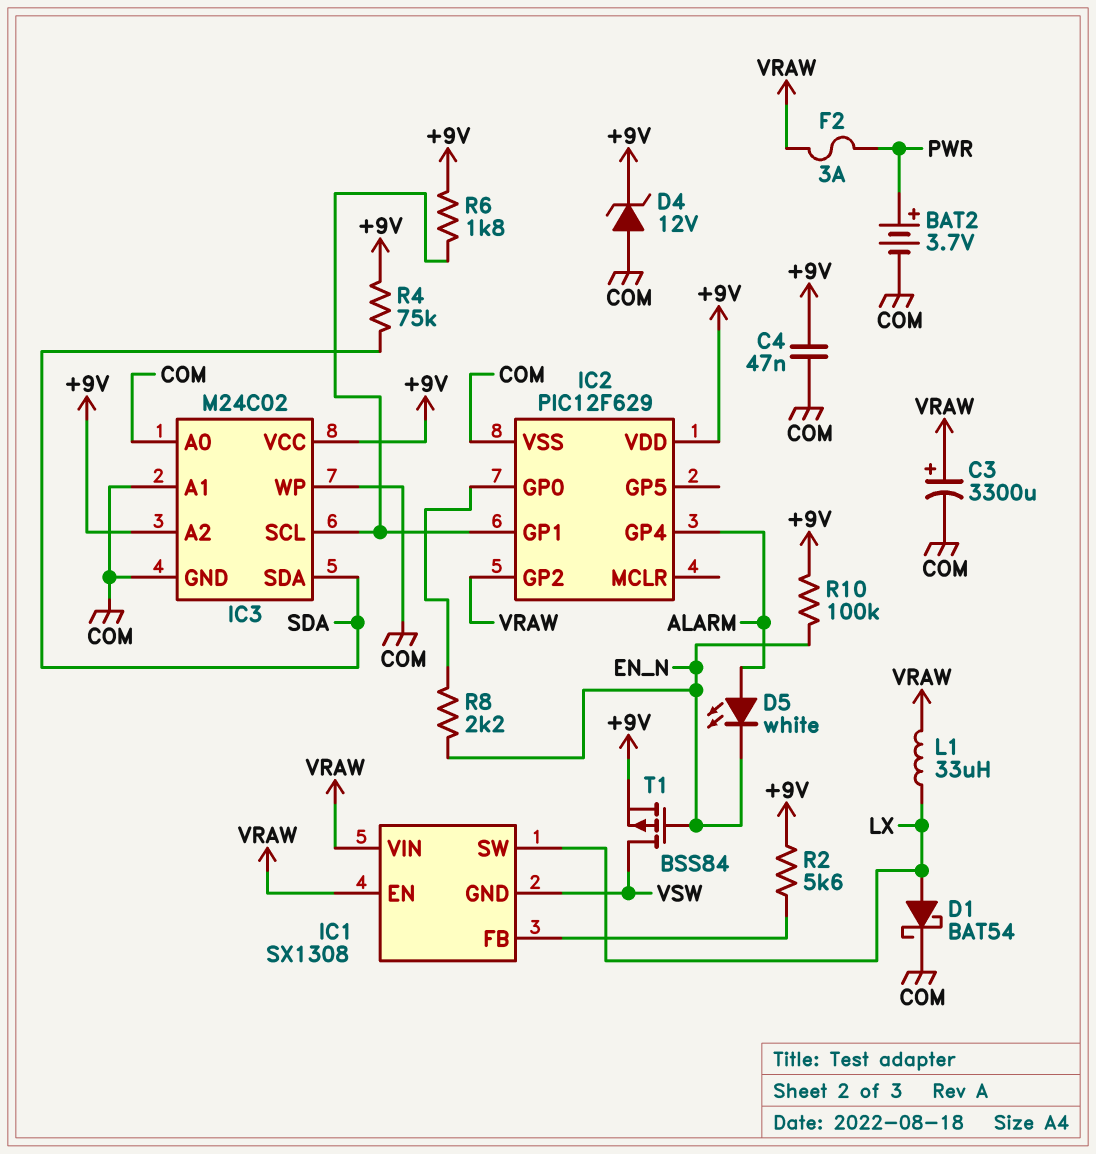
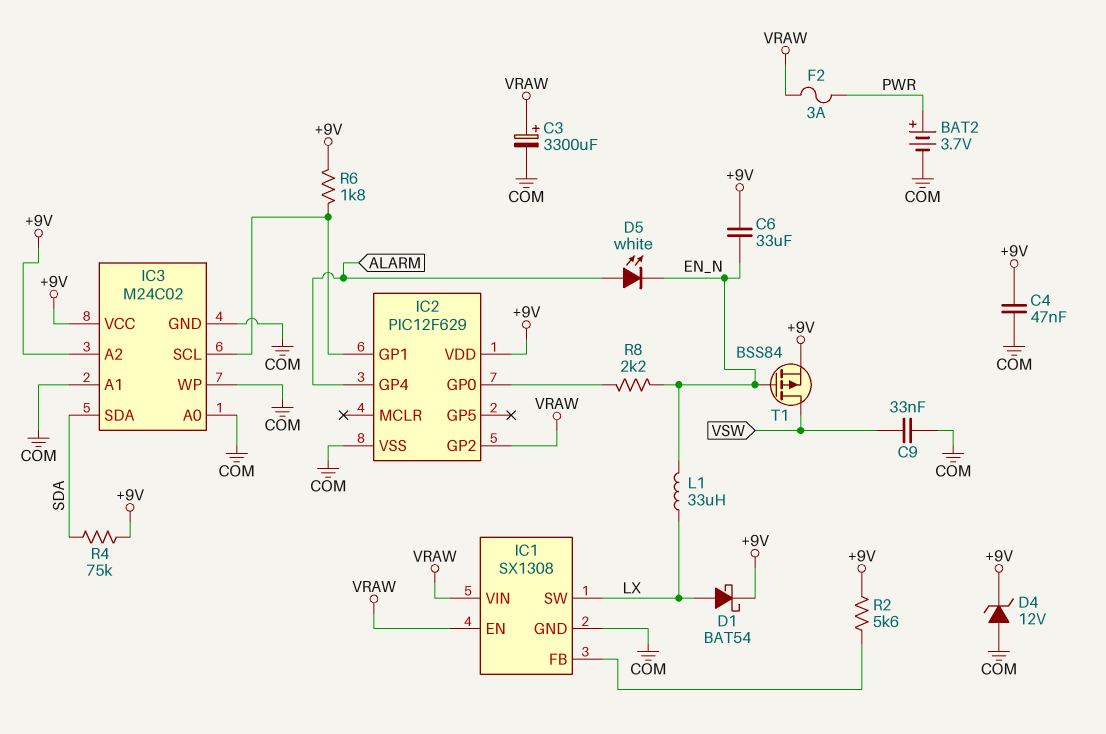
C6: none -> 33uF (+9V, EN_N)
C9: none -> 33nF (COM, VSW)
D1: schottky BAT54 (A LX, K COM) -> schottky BAT54 (A LX, K +9V)
IC1 pin GND: VSW -> COM
L1: 33uH (LX, VRAW) -> 33uH (EN_N, LX)
R10: 100k (+9V, EN_N) -> none

